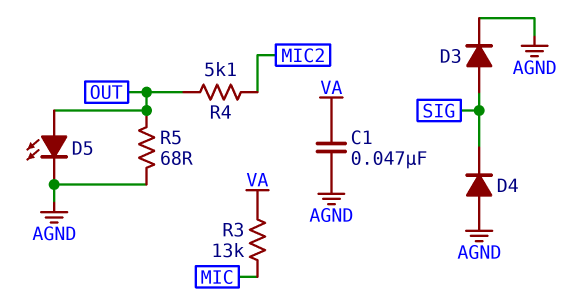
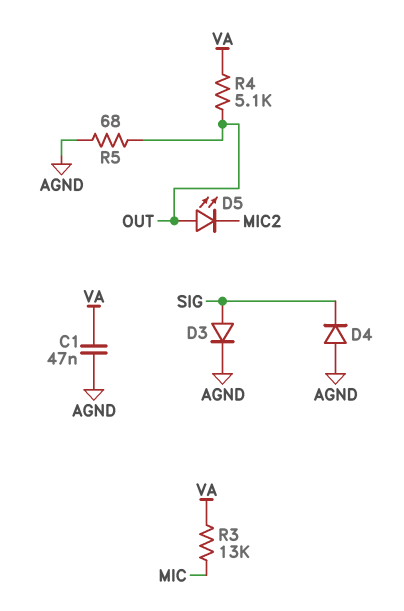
D5: LED (A OUT, K AGND) -> LED (A OUT, K MIC2)
R4: 5.1k (MIC2, OUT) -> 5.1k (OUT, VA)

